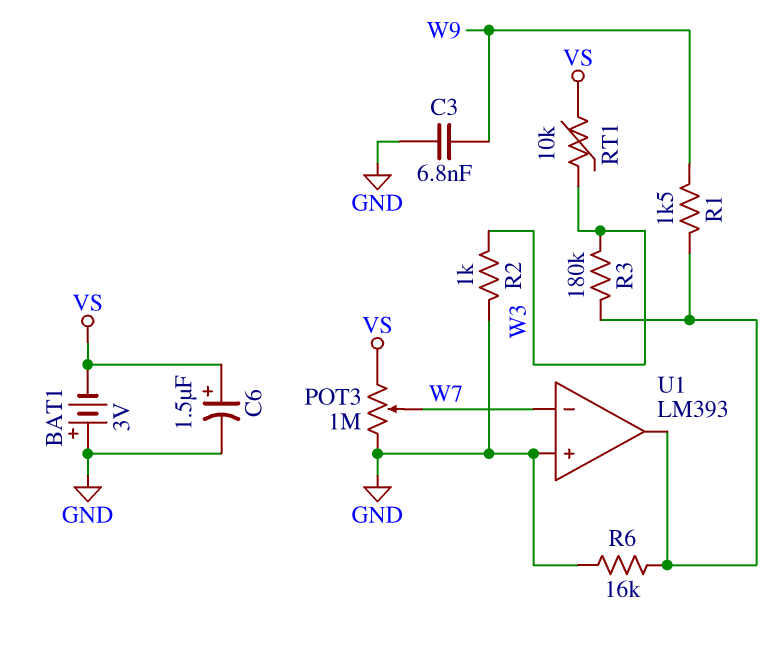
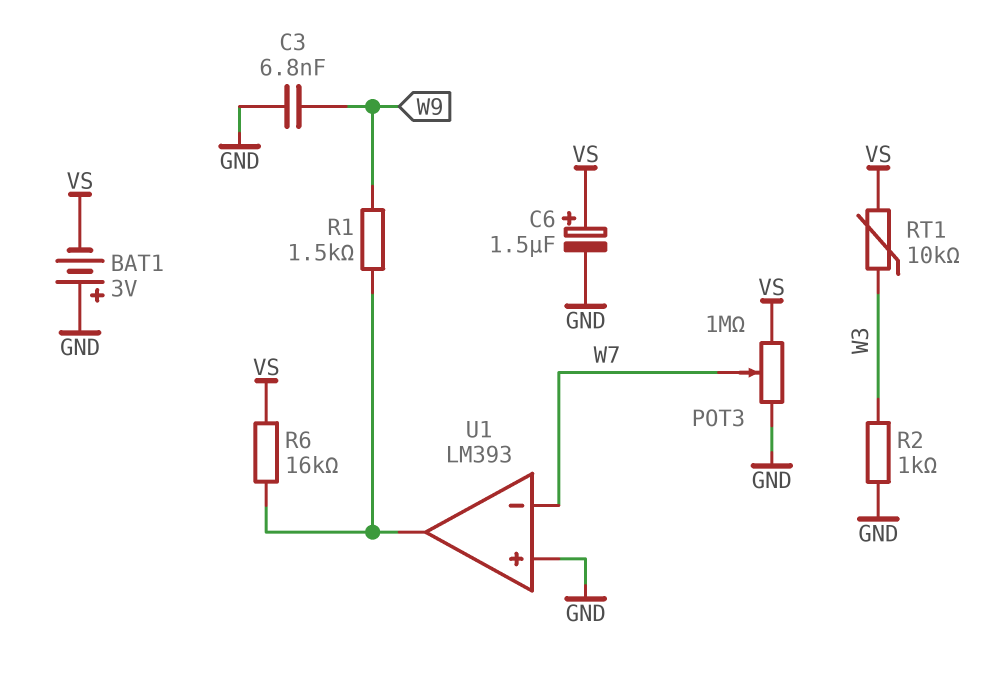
R3: 180k (U1/out, W3) -> none
R6: 16k (GND, U1/out) -> 16k (U1/out, VS)

